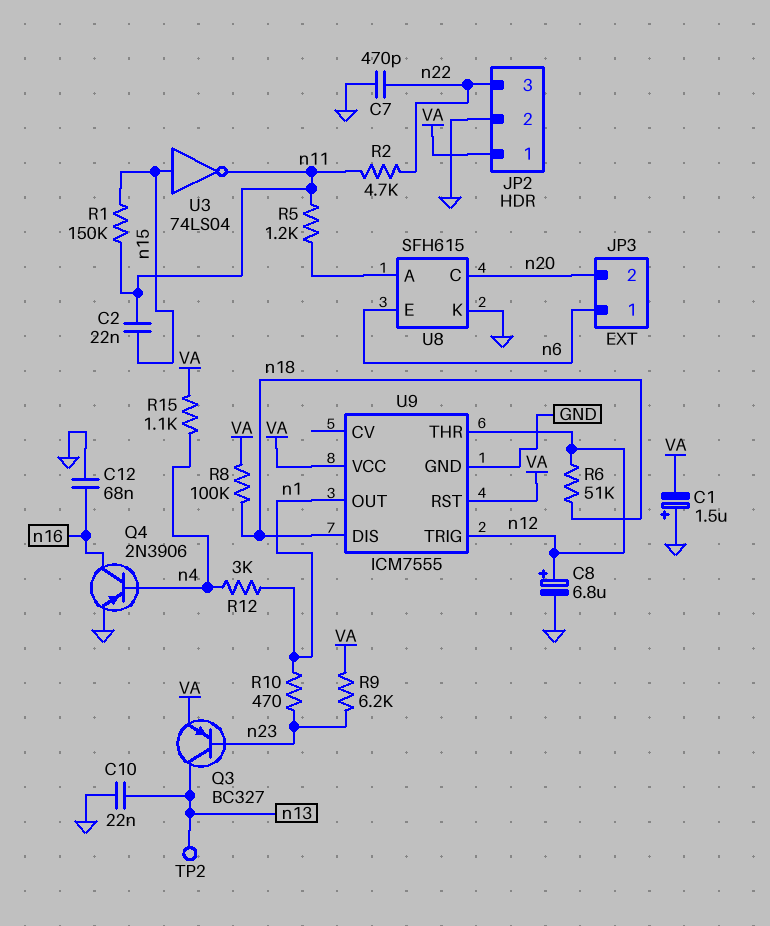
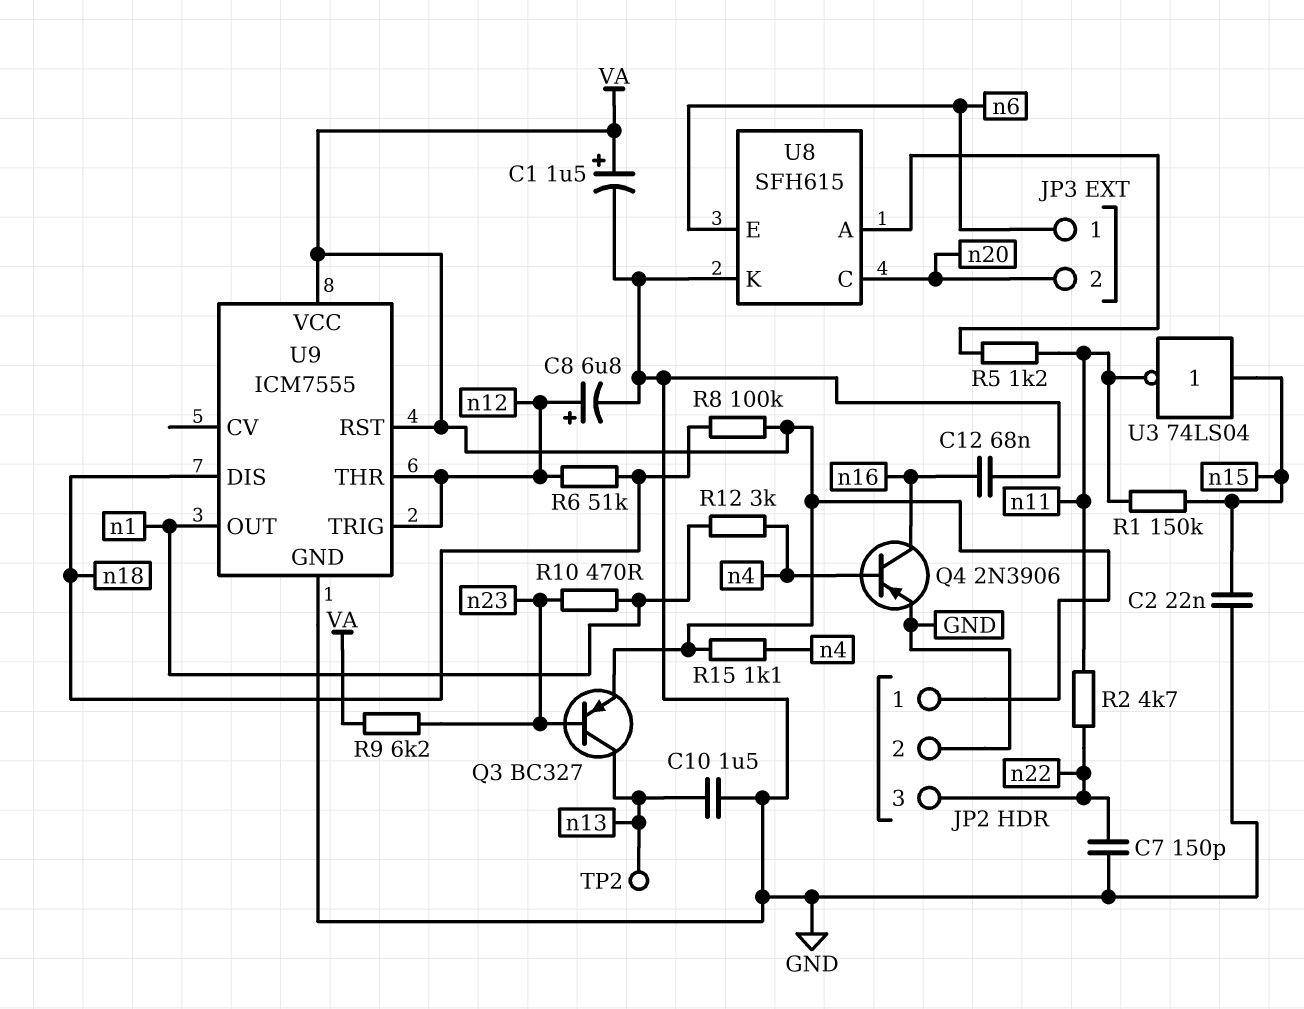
C1: 1.5uF (plus GND, minus VA) -> 1.5uF (plus VA, minus GND)
C2: 22nF (n11, n15) -> 22nF (GND, n15)
C7: 470pF (GND, n22) -> 150pF (GND, n22)
C10: 22nF (GND, n13) -> 1.5uF (GND, n13)

